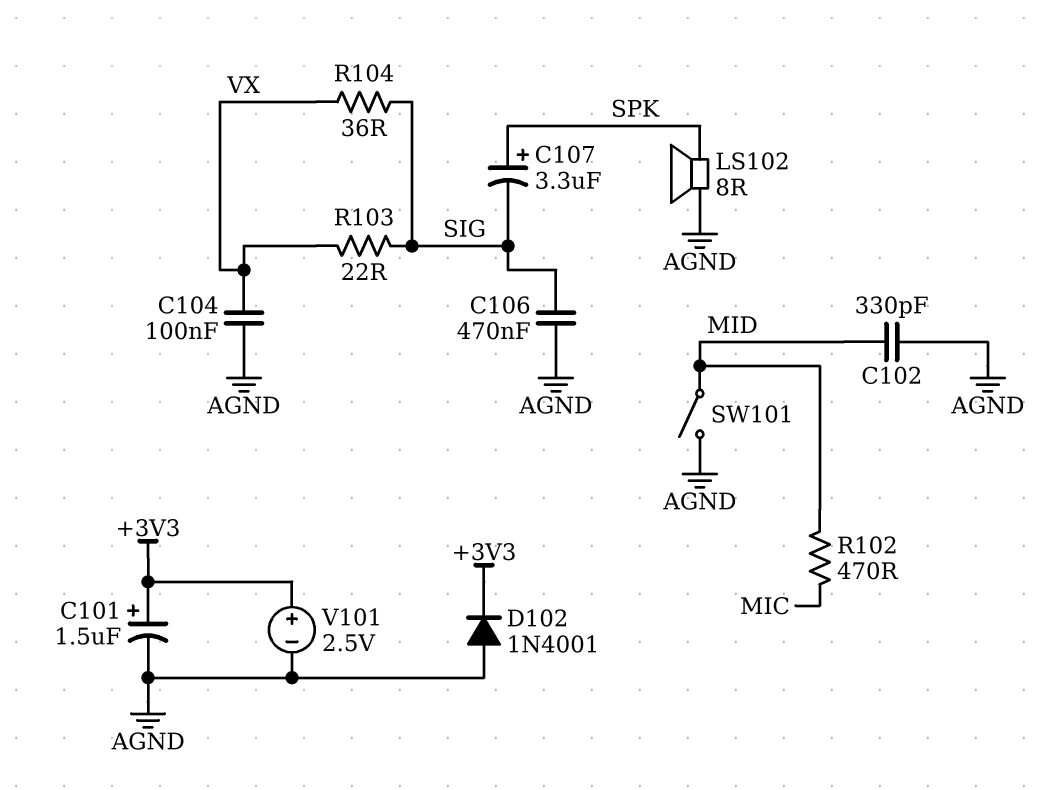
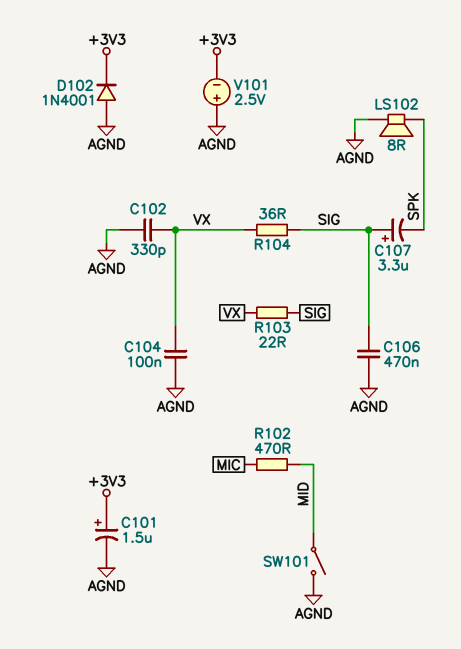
C102: 330pF (AGND, MID) -> 330pF (AGND, VX)
C107: 3.3uF (plus SPK, minus SIG) -> 3.3uF (plus SIG, minus SPK)
V101: 2.5V (plus +3V3, minus AGND) -> 2.5V (plus AGND, minus +3V3)

